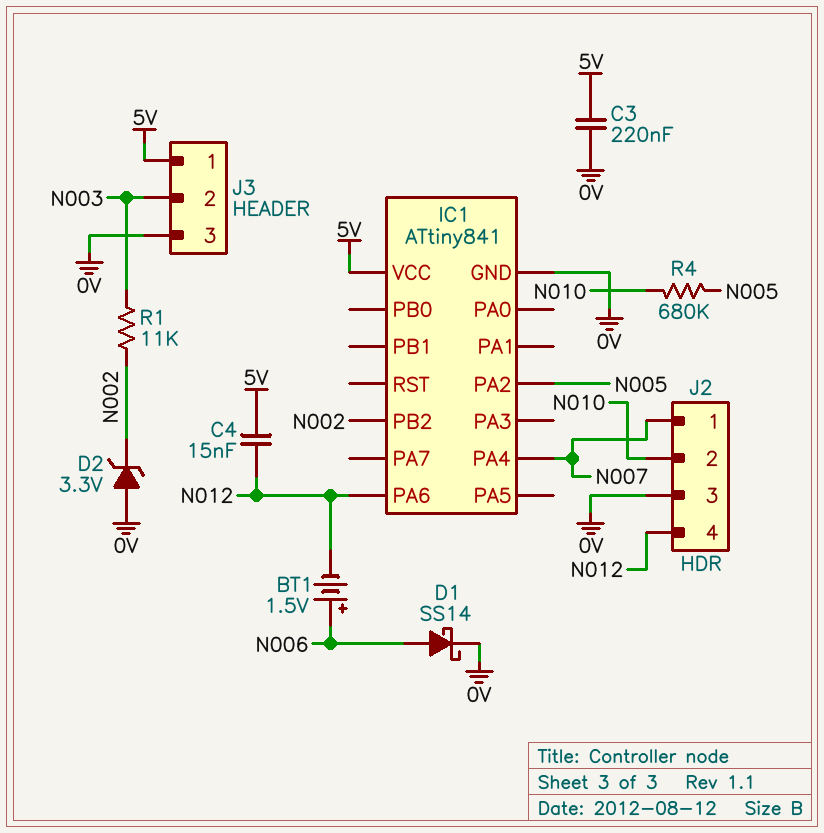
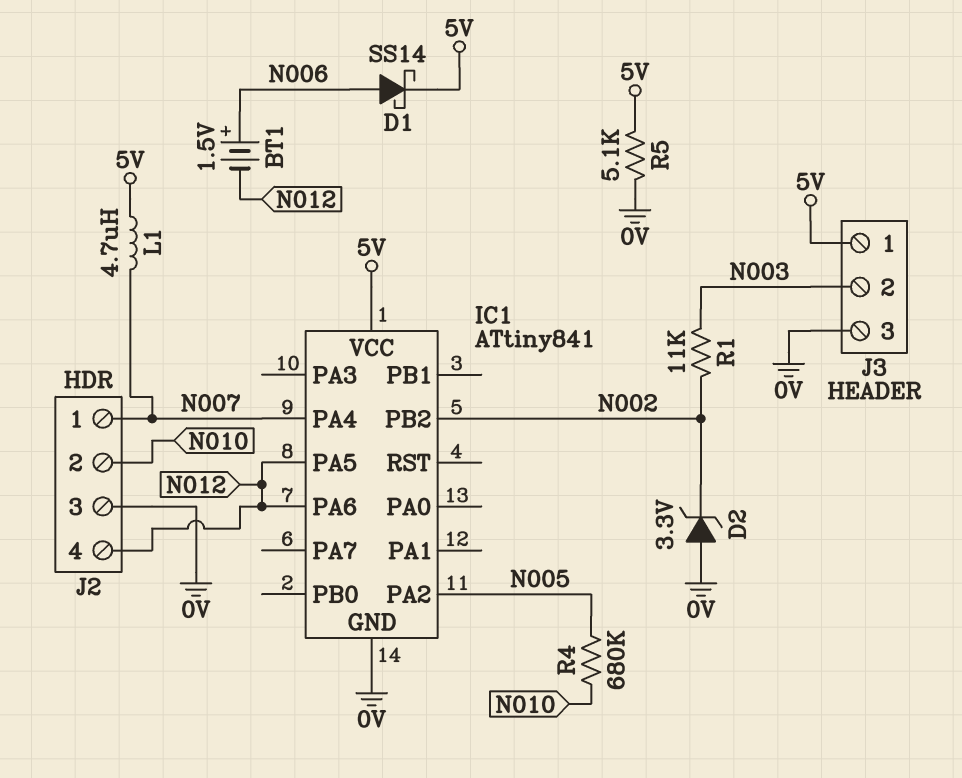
C3: 220nF (0V, 5V) -> none
C4: 15nF (5V, N012) -> none
D1: schottky SS14 (A N006, K 0V) -> schottky SS14 (A N006, K 5V)
IC1 pin PA5: none -> N012
L1: none -> 4.7uH (5V, N007)
R5: none -> 5.1k (0V, 5V)

